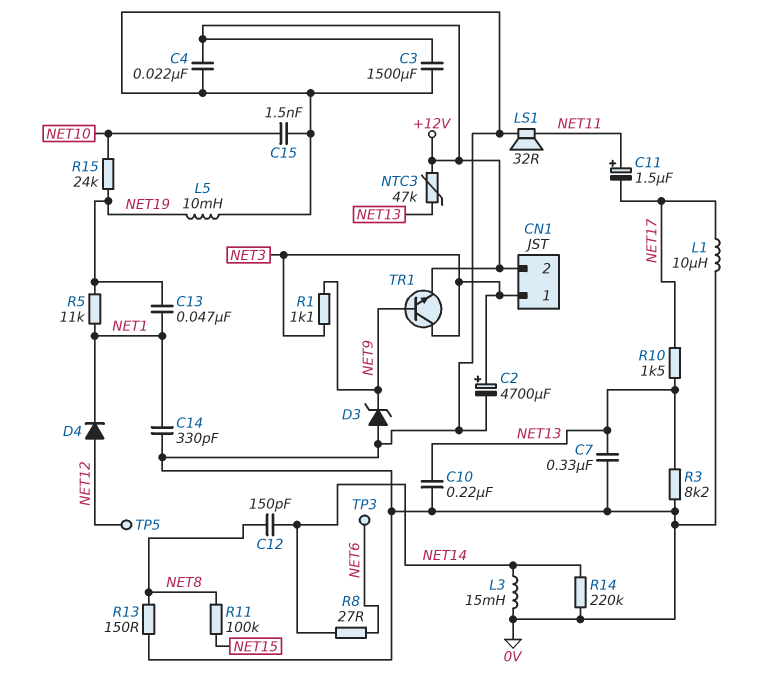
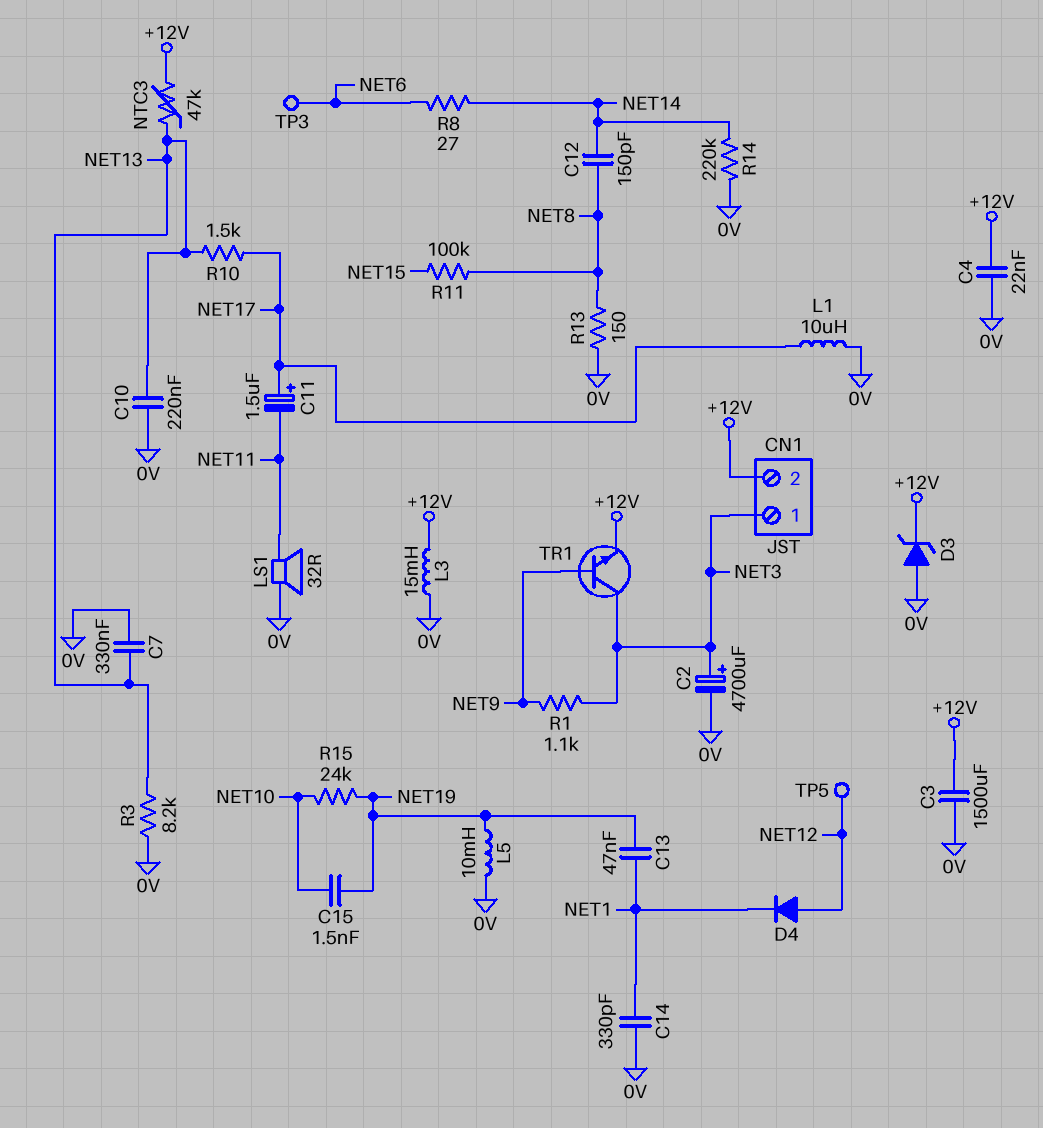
C11: 1.5uF (plus NET11, minus NET17) -> 1.5uF (plus NET17, minus NET11)
C15: 1.5nF (0V, NET10) -> 1.5nF (NET10, NET19)
D3: zener (A 0V, K NET9) -> zener (A 0V, K +12V)
L3: 15mH (0V, NET14) -> 15mH (+12V, 0V)
R5: 11k (NET1, NET19) -> none

